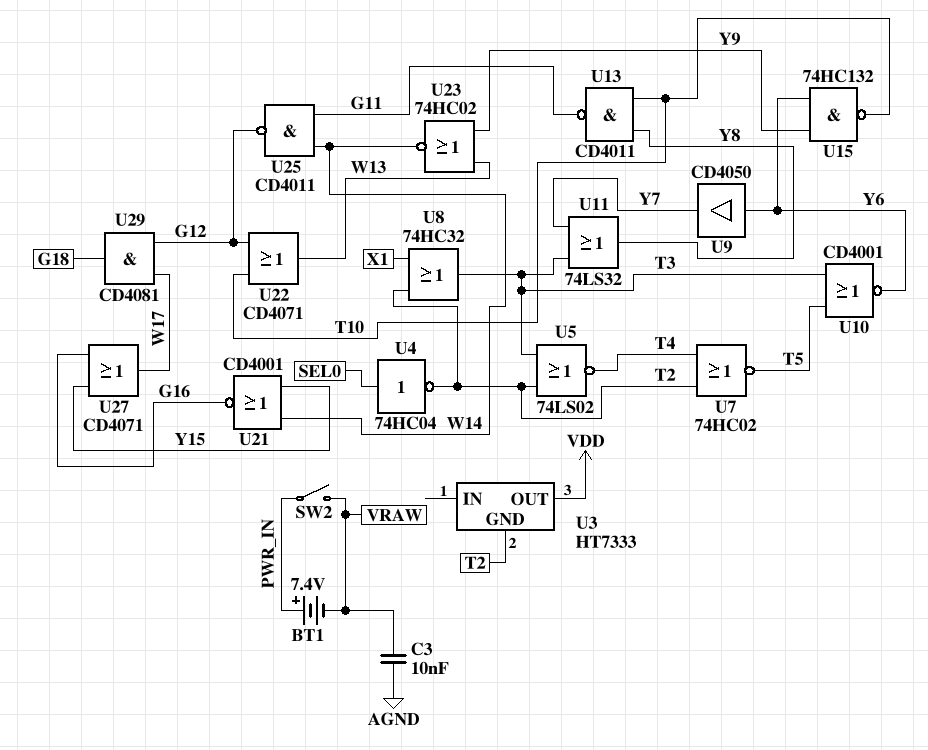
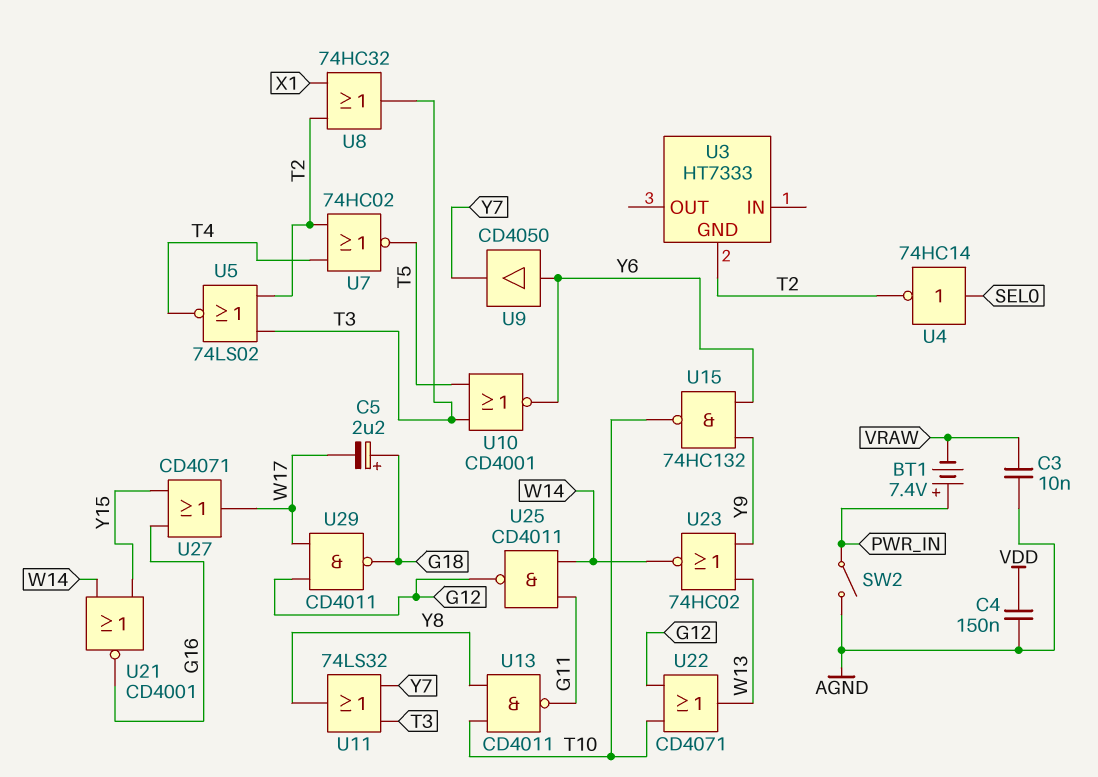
C4: none -> 150nF (AGND, VDD)
C5: none -> 2.2uF (plus G18, minus W17)
SW2: switch (PWR_IN, VRAW) -> switch (AGND, PWR_IN)
U3 pin OUT: VDD -> none
U4: NOT 74HC04 (in SEL0, out T2) -> NOT 74HC14 (in SEL0, out T2)
U29: AND CD4081 (in G12, in W17, out G18) -> NAND CD4011 (in G12, in W17, out G18)

